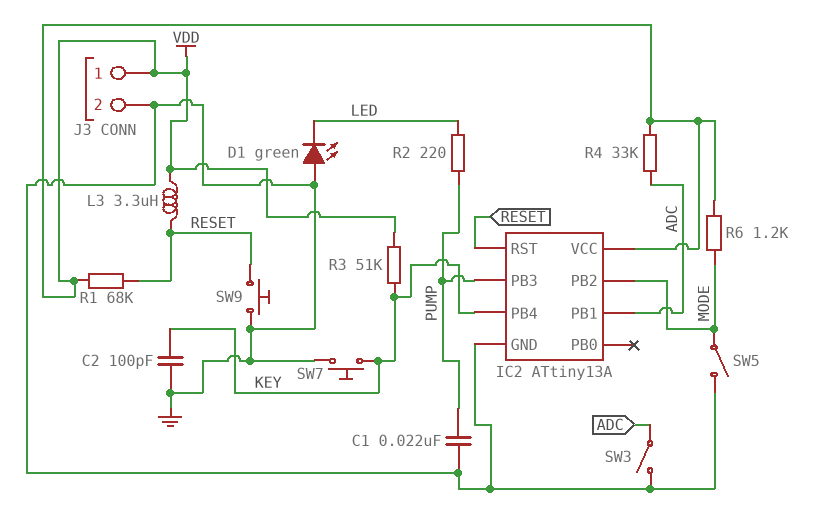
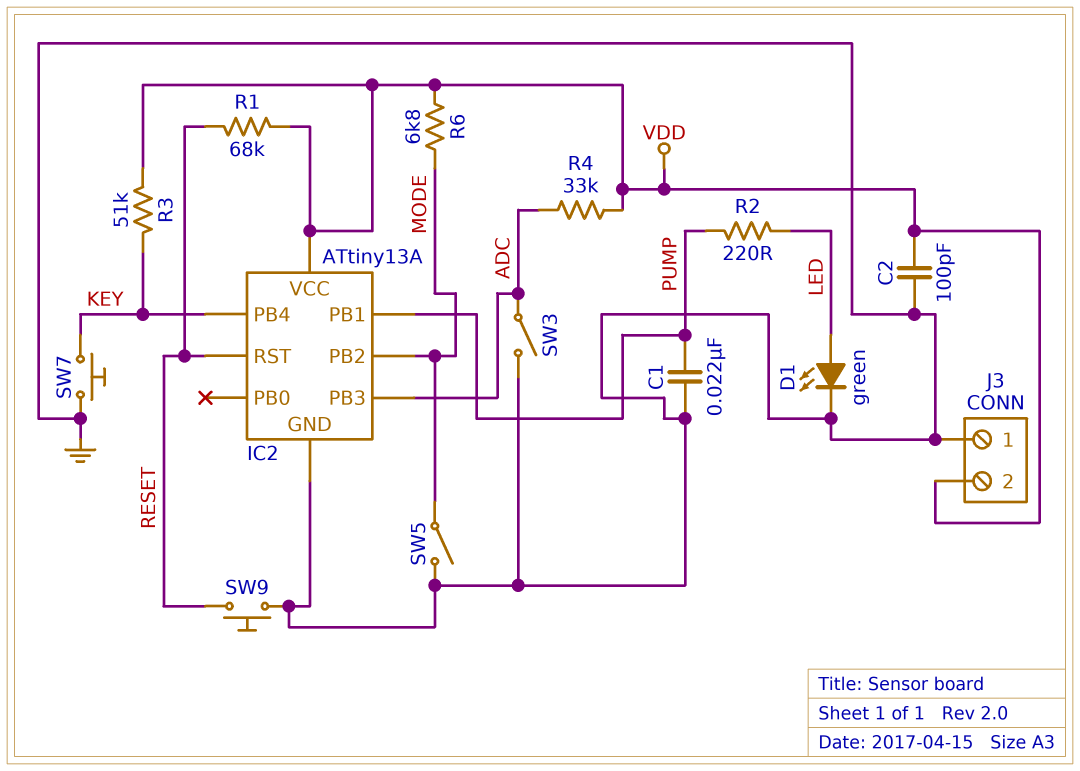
C2: 100pF (GND, KEY) -> 100pF (GND, VDD)
D1: LED green (A GND, K LED) -> LED green (A LED, K GND)
IC2 pin PB1: ADC -> PUMP
IC2 pin PB3: PUMP -> ADC
J3 pin 1: VDD -> GND
J3 pin 2: GND -> VDD
L3: 3.3uH (RESET, VDD) -> none
R6: 1.2k (MODE, VDD) -> 6.8k (MODE, VDD)

